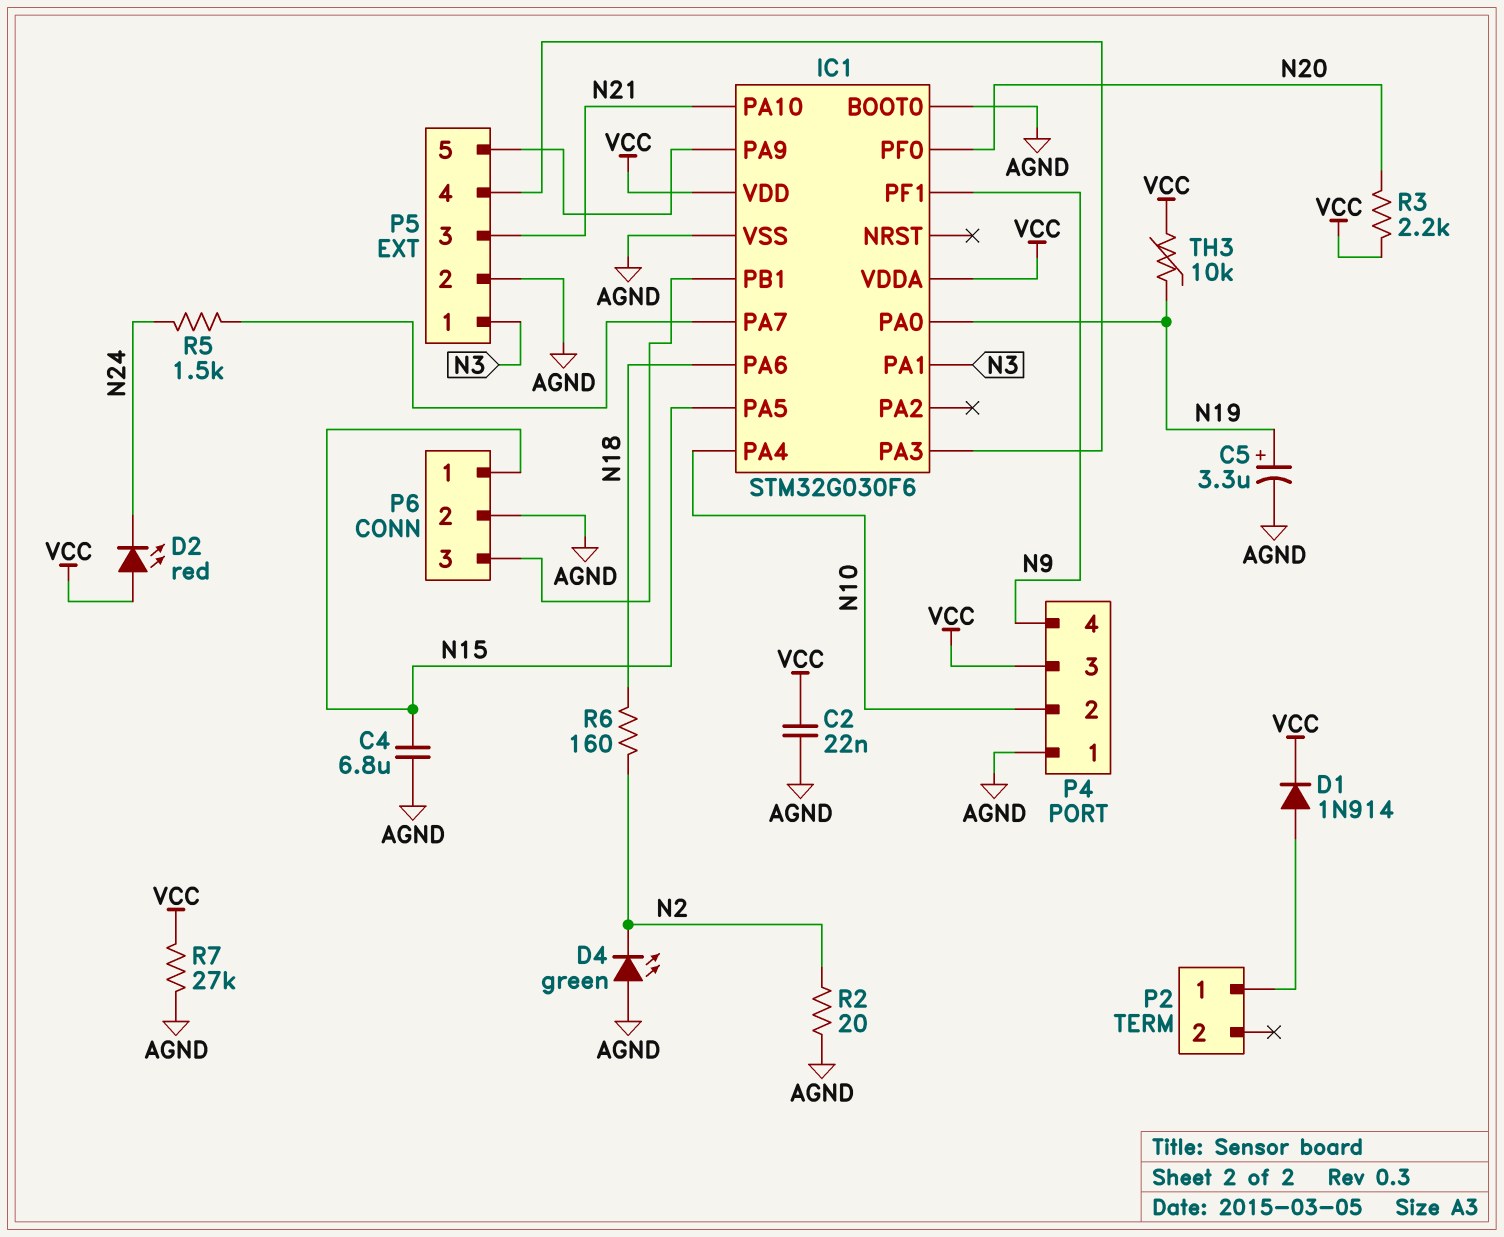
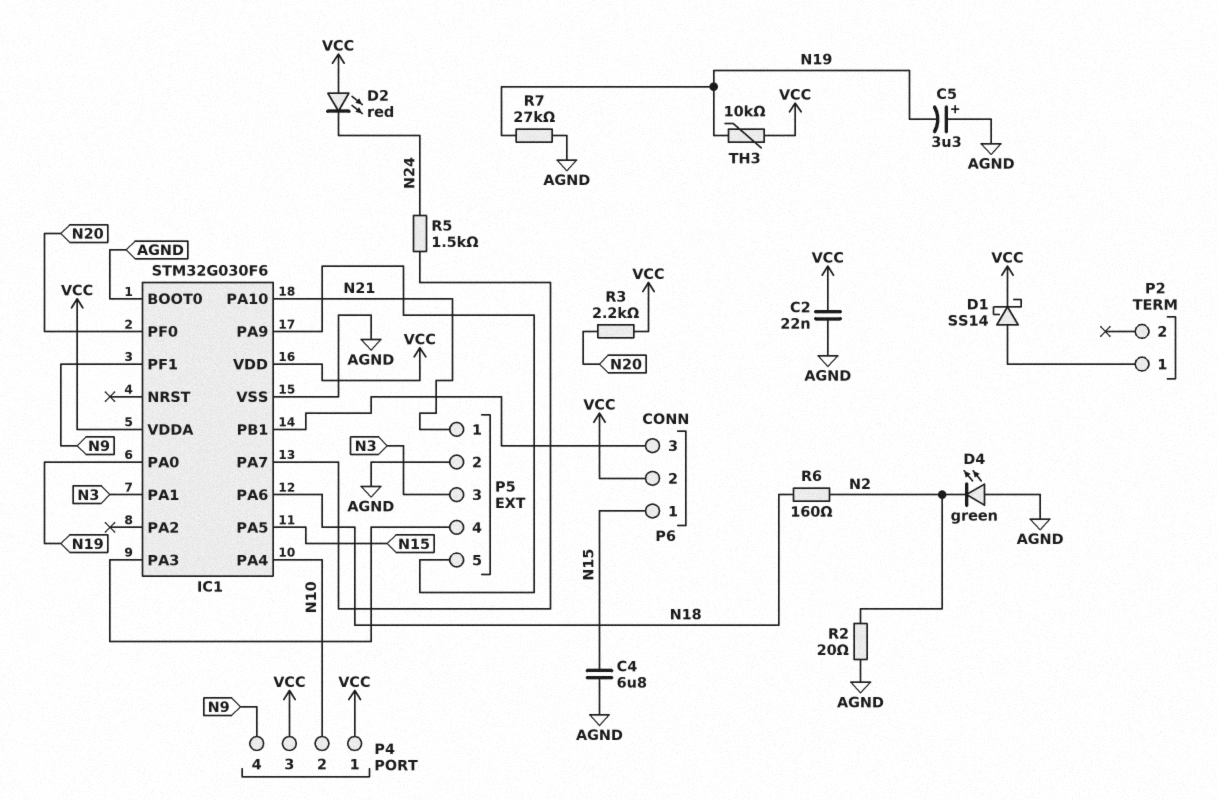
C5: 3.3uF (plus N19, minus AGND) -> 3.3uF (plus AGND, minus N19)
D1: diode 1N914 (A P2/1, K VCC) -> schottky SS14 (A P2/1, K VCC)
P4 pin 1: AGND -> VCC
P5 pin 1: N3 -> N21
P5 pin 3: N21 -> N3
P6 pin 2: AGND -> VCC
R7: 27k (AGND, VCC) -> 27k (AGND, N19)

